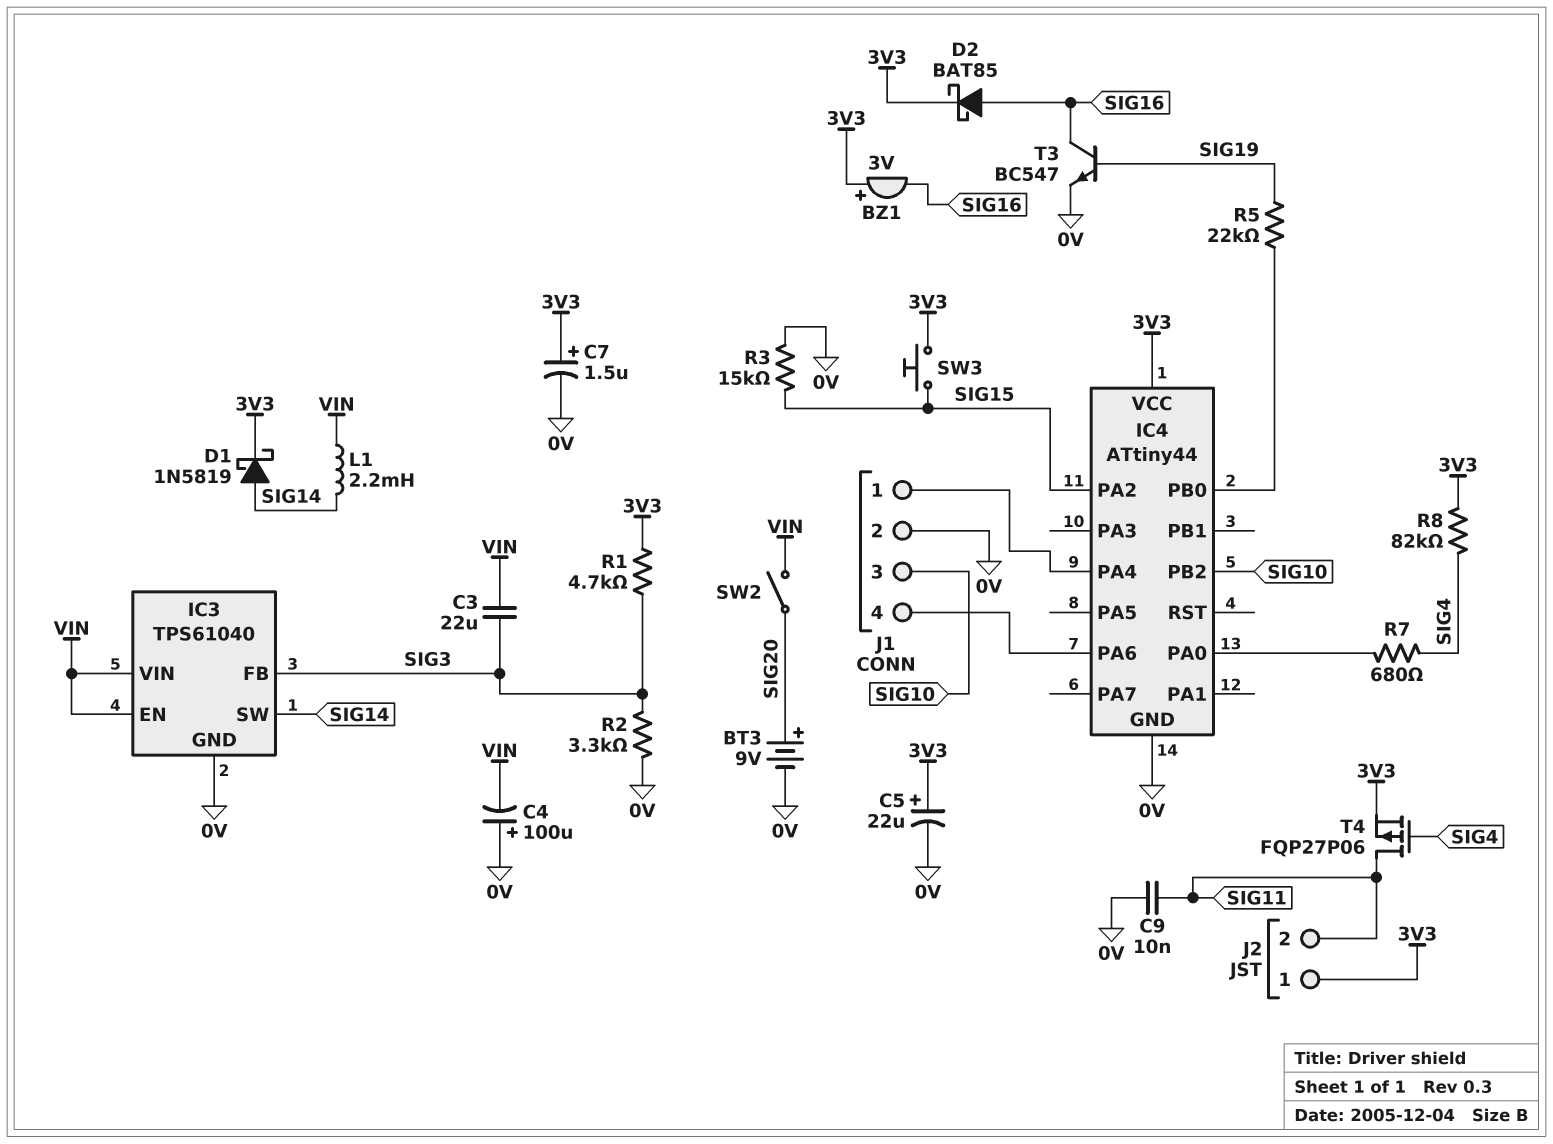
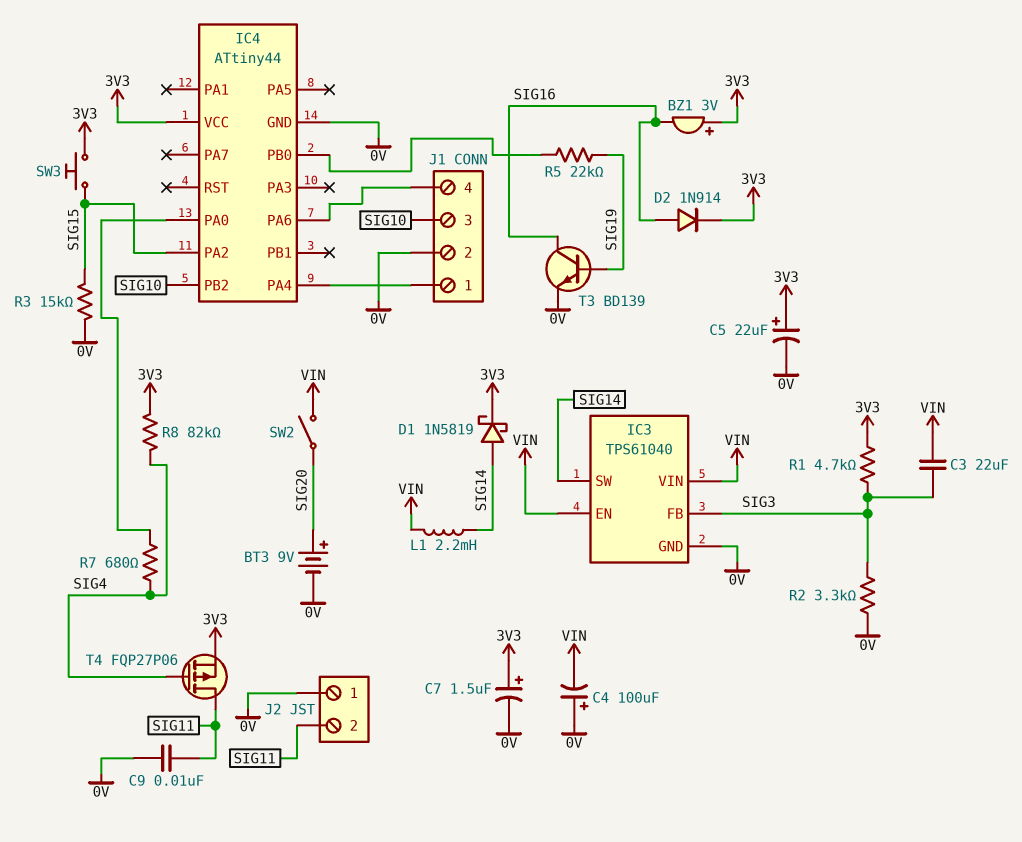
D2: schottky BAT85 (A SIG16, K 3V3) -> diode 1N914 (A SIG16, K 3V3)
J2 pin 1: 3V3 -> 0V
T3: NPN BC547 (B SIG19, C SIG16, E 0V) -> NPN BD139 (B SIG19, C SIG16, E 0V)

